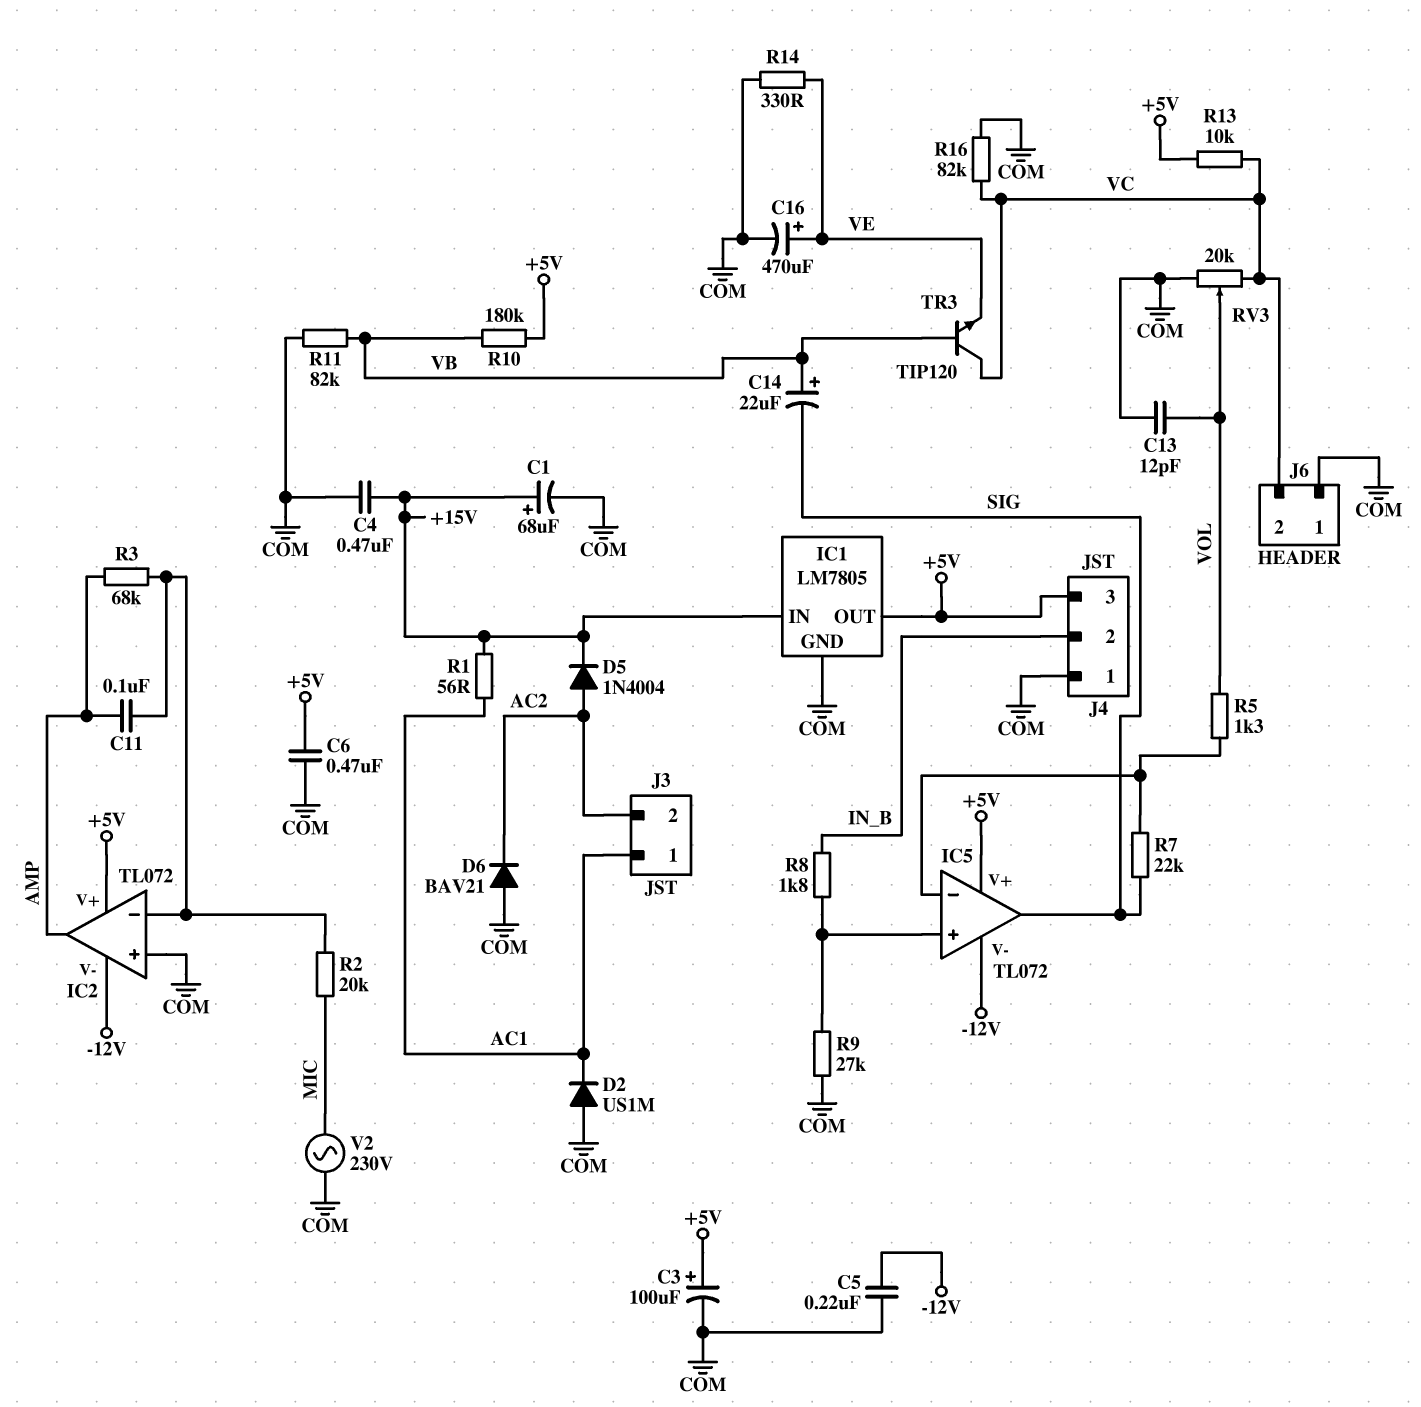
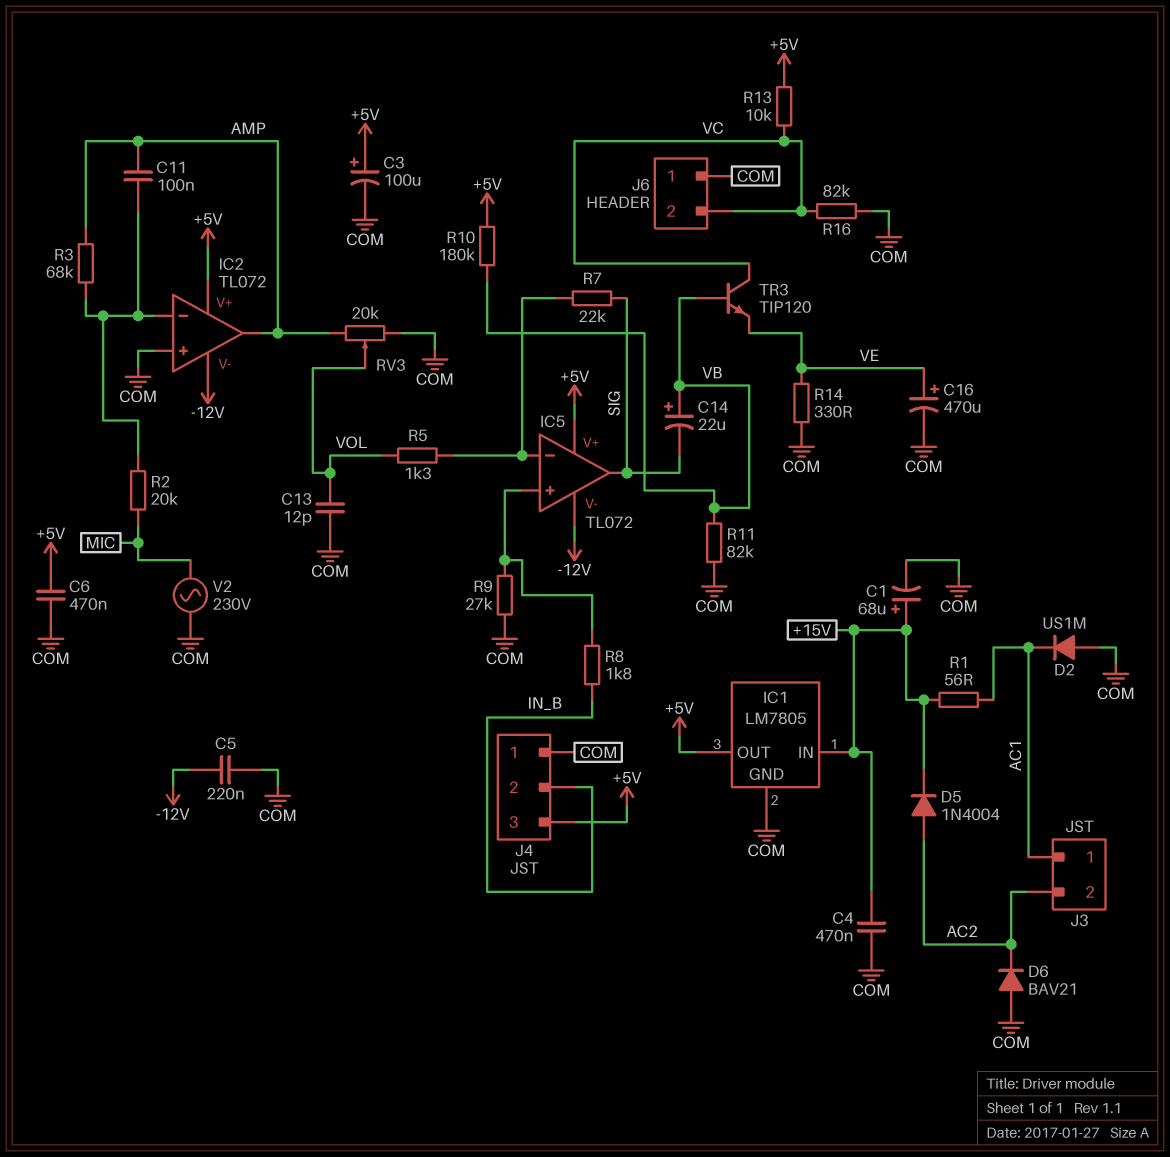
RV3: 20k (COM, VC, wiper VOL) -> 20k (AMP, COM, wiper VOL)

